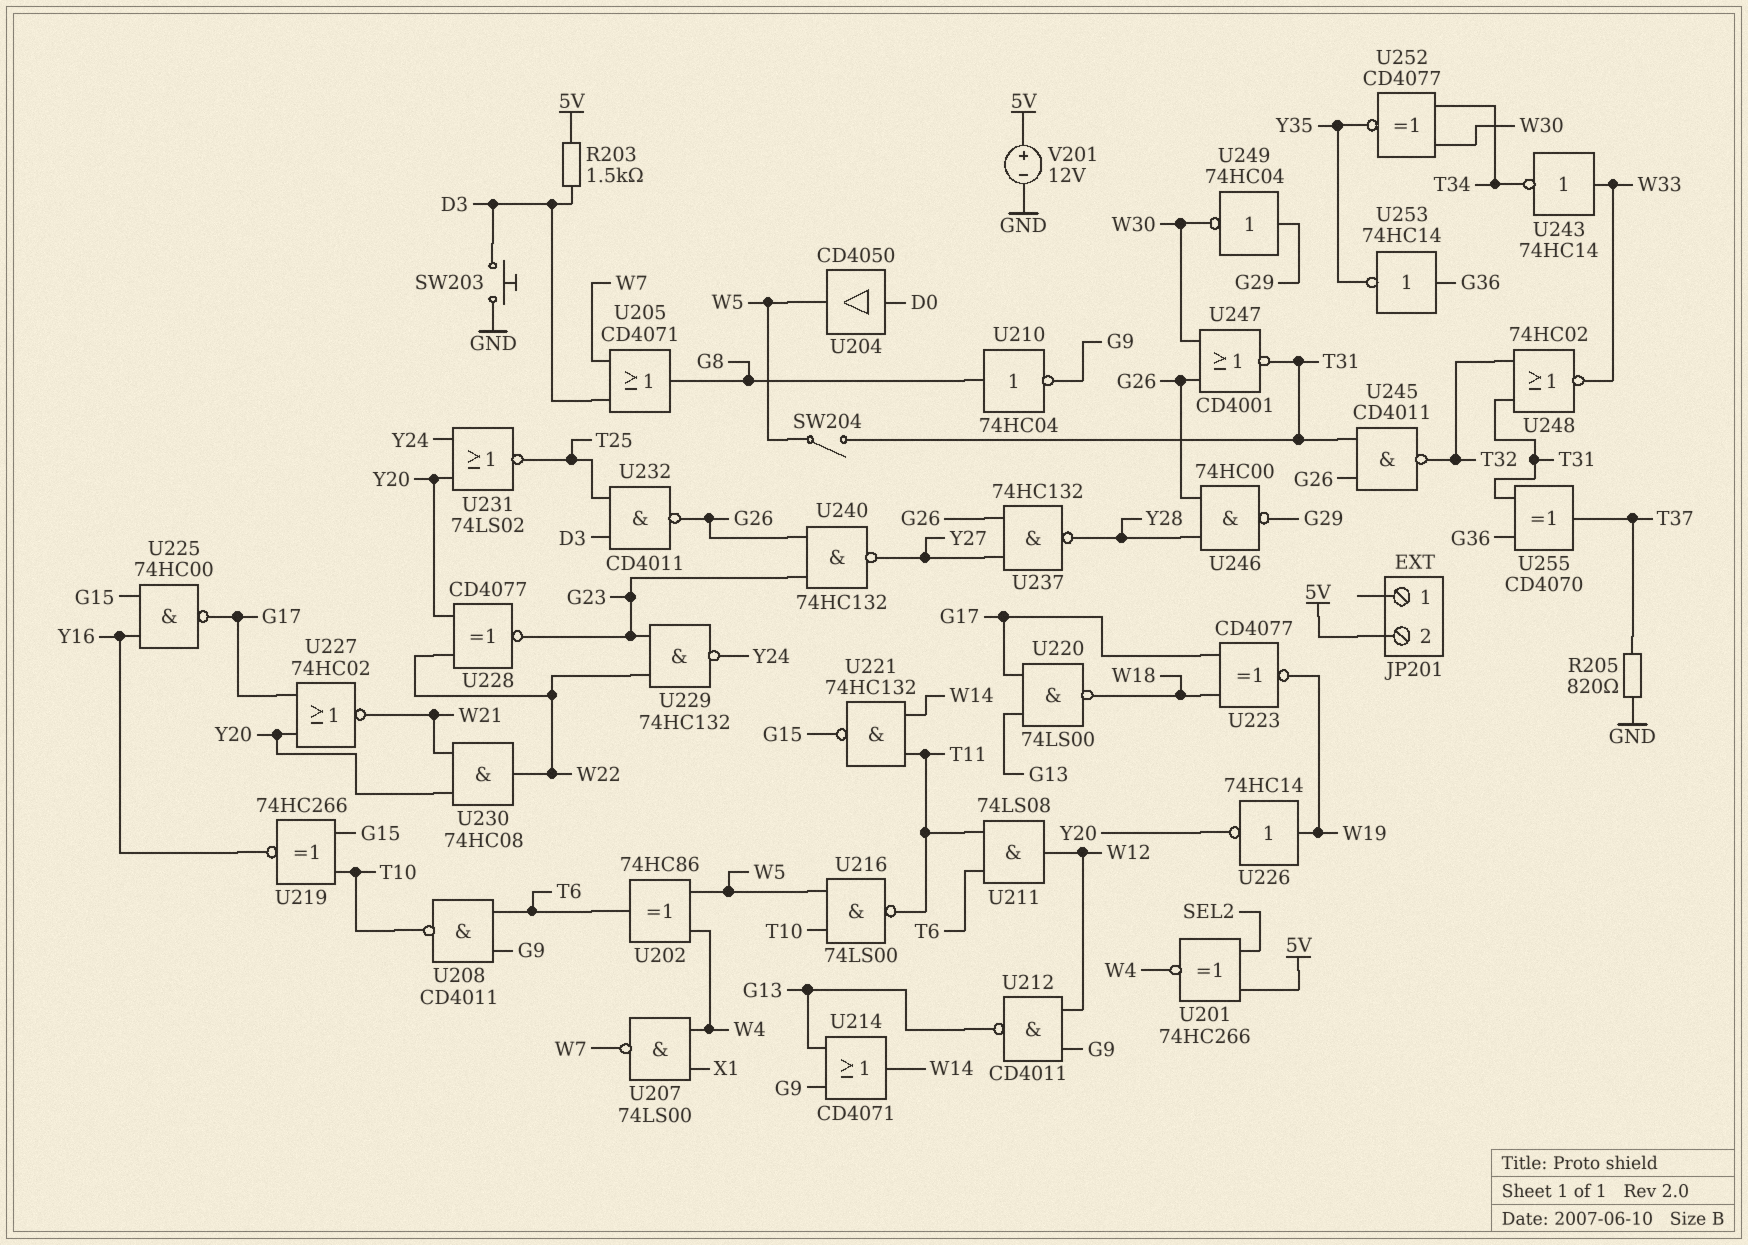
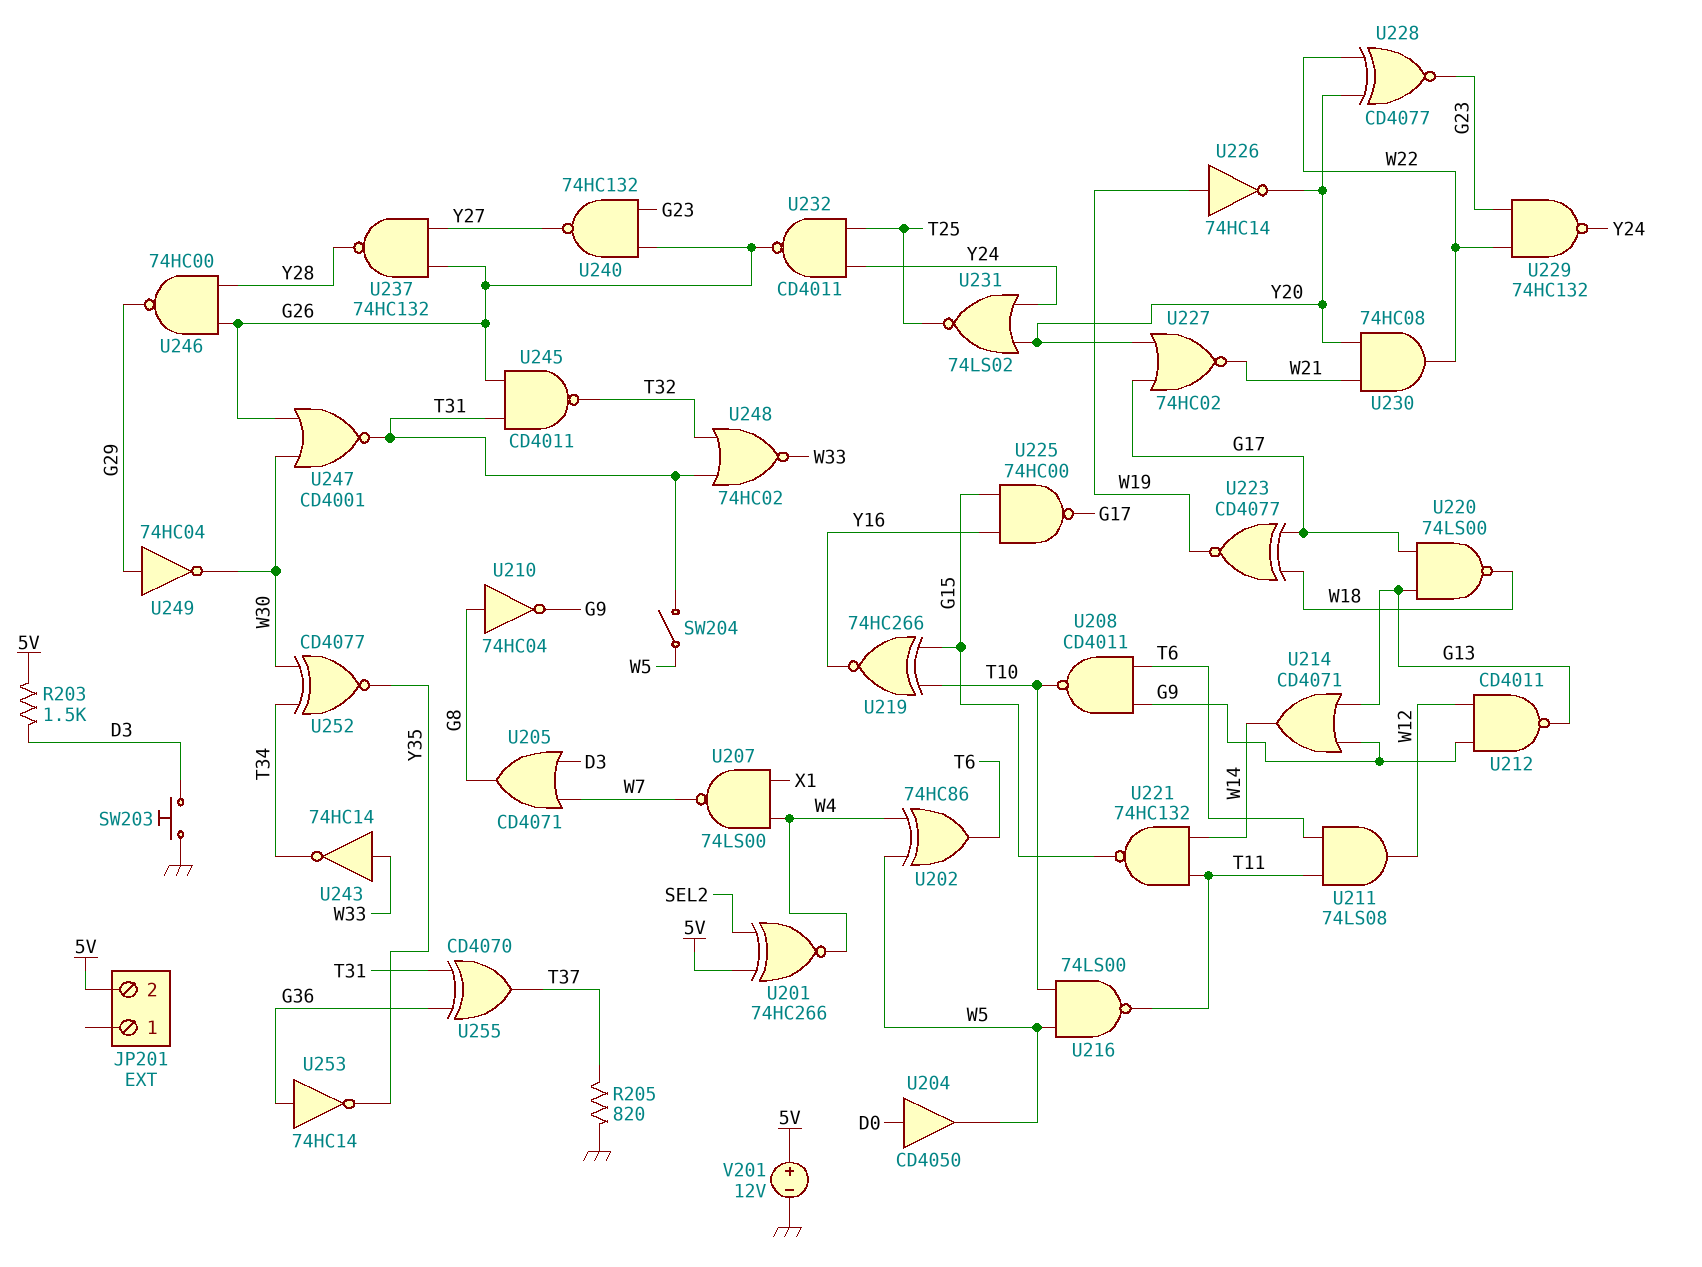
U232: NAND CD4011 (in D3, in T25, out G26) -> NAND CD4011 (in T25, in Y24, out G26)

